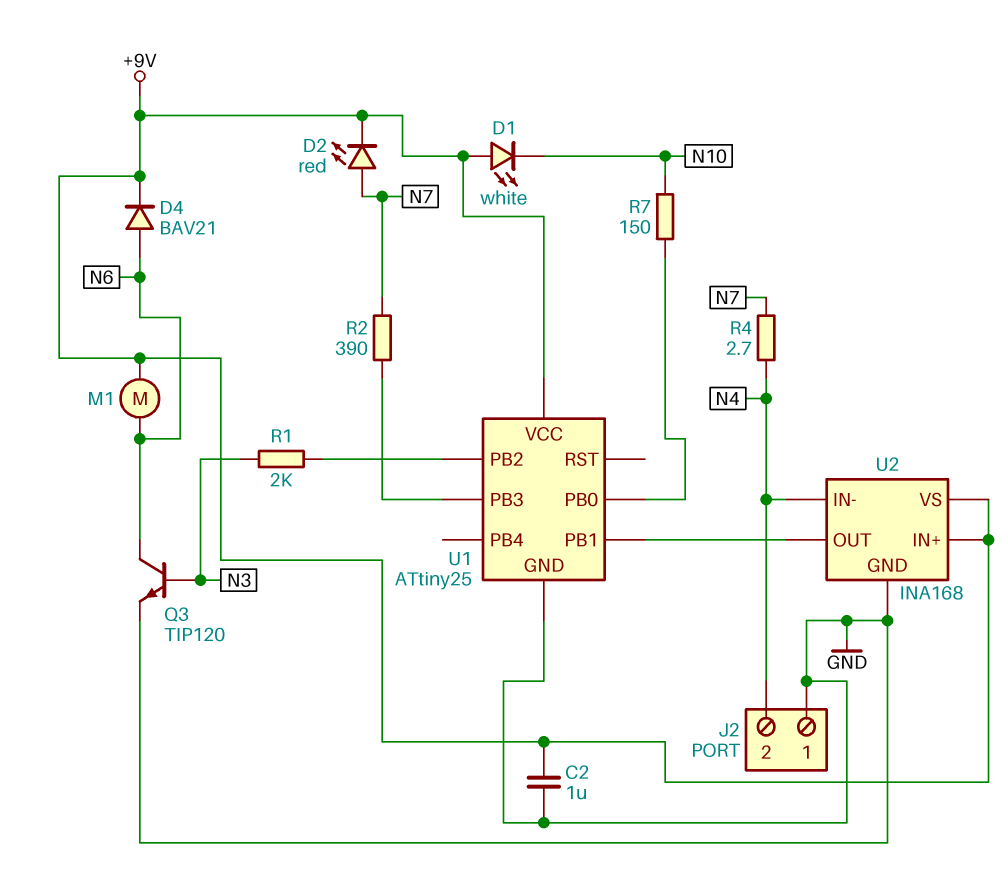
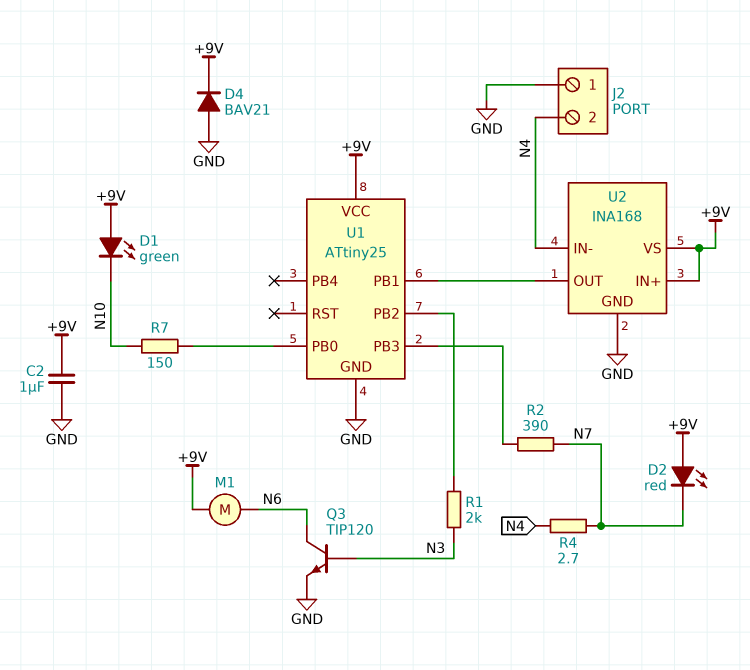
D1: LED white (A +9V, K N10) -> LED green (A +9V, K N10)
D2: LED red (A N7, K +9V) -> LED red (A +9V, K N7)
D4: diode BAV21 (A N6, K +9V) -> diode BAV21 (A GND, K +9V)

